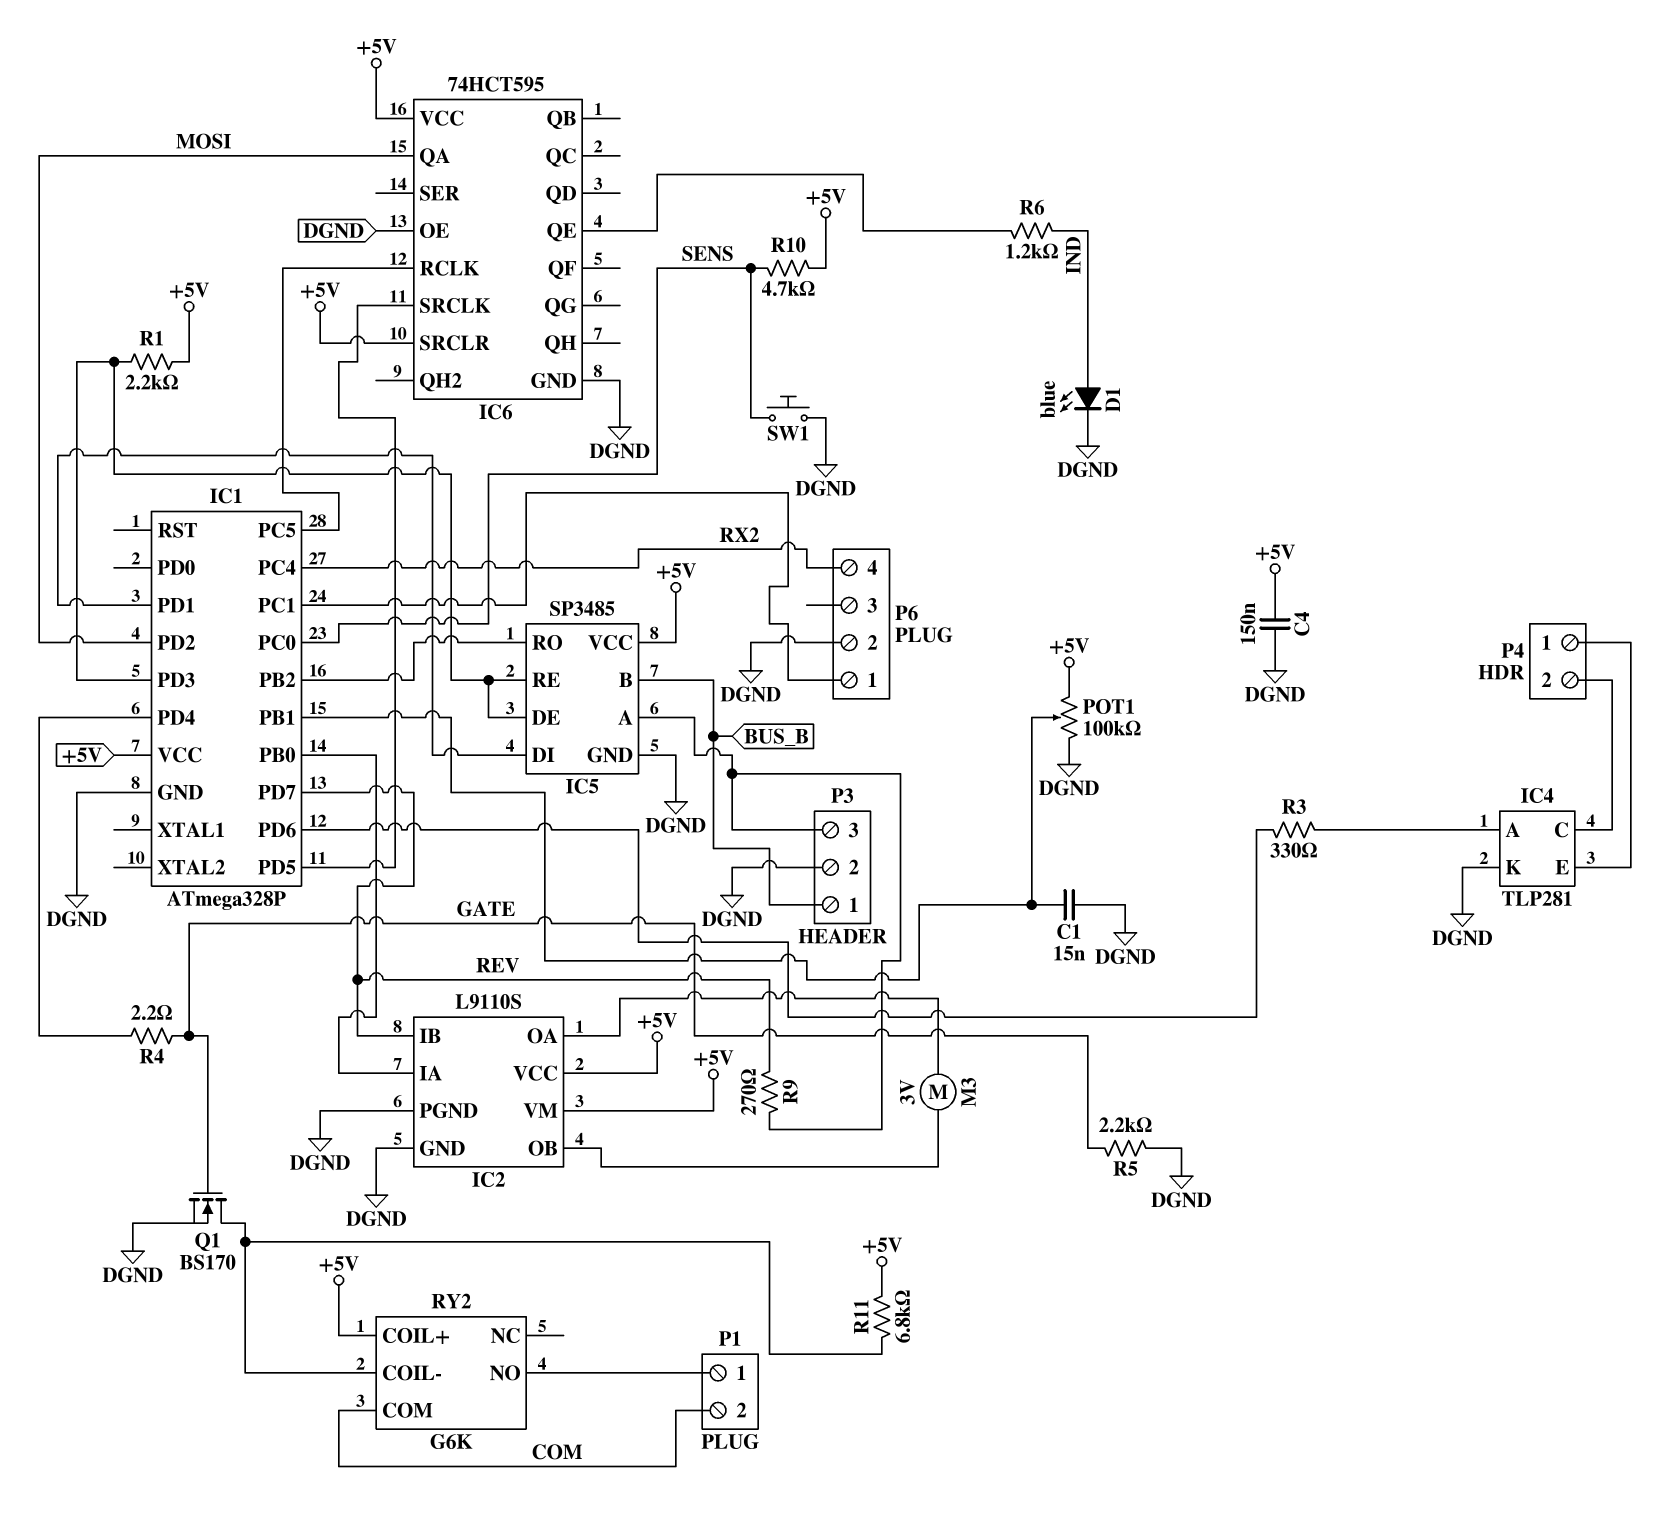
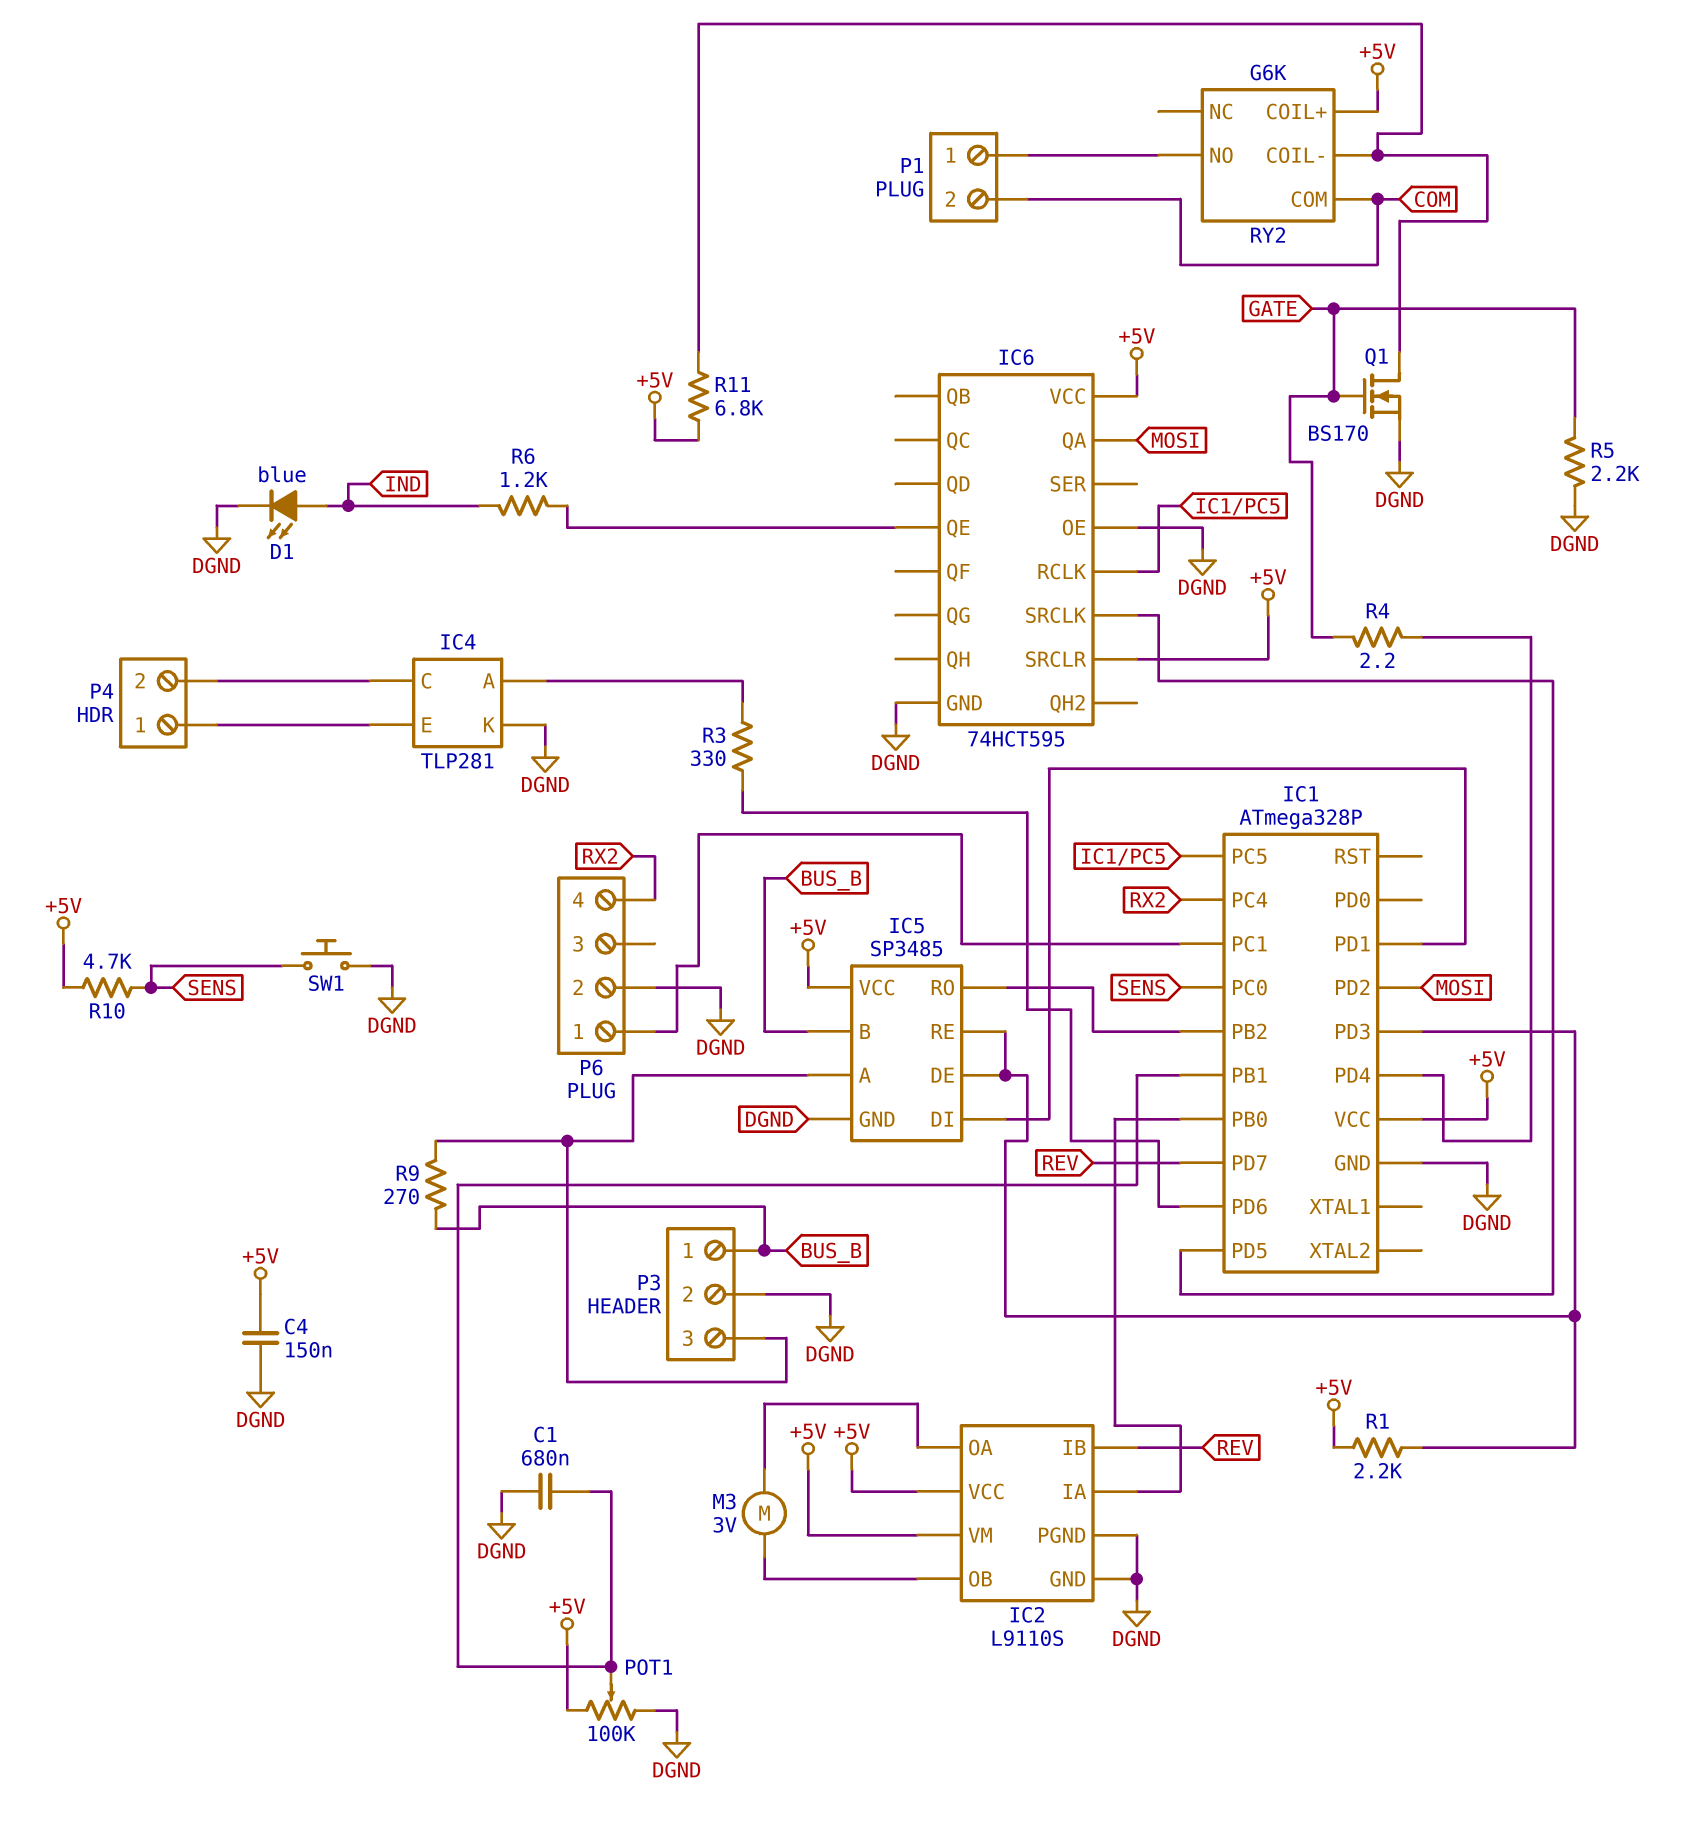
C1: 15nF (DGND, IC1/PB1) -> 680nF (DGND, IC1/PB1)
R9: 270 (IC5/A, REV) -> 270 (BUS_B, IC5/A)

